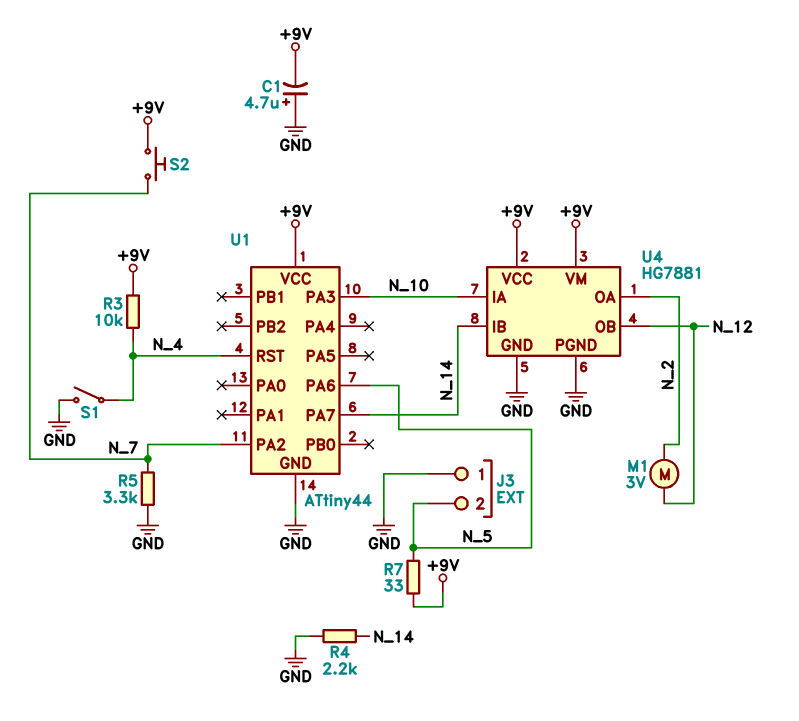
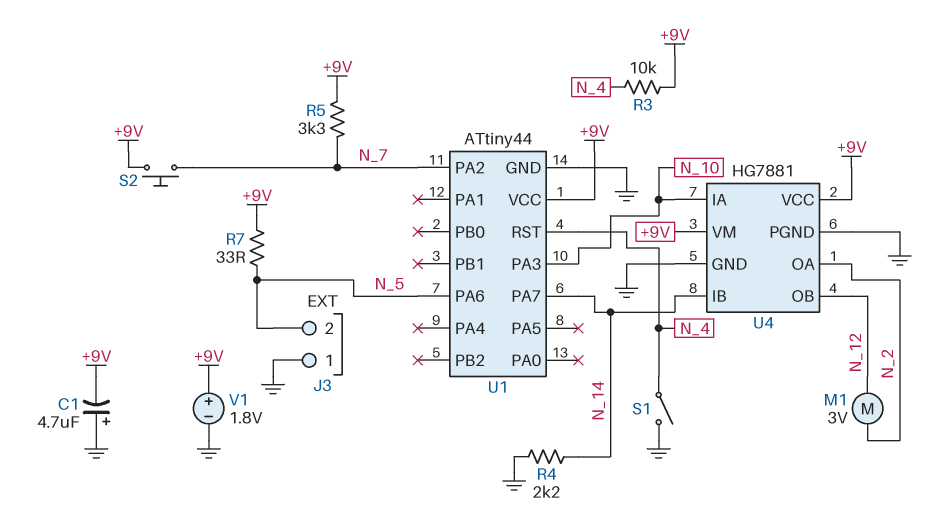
R5: 3.3k (GND, N_7) -> 3.3k (+9V, N_7)
V1: none -> 1.8V (plus +9V, minus GND)

